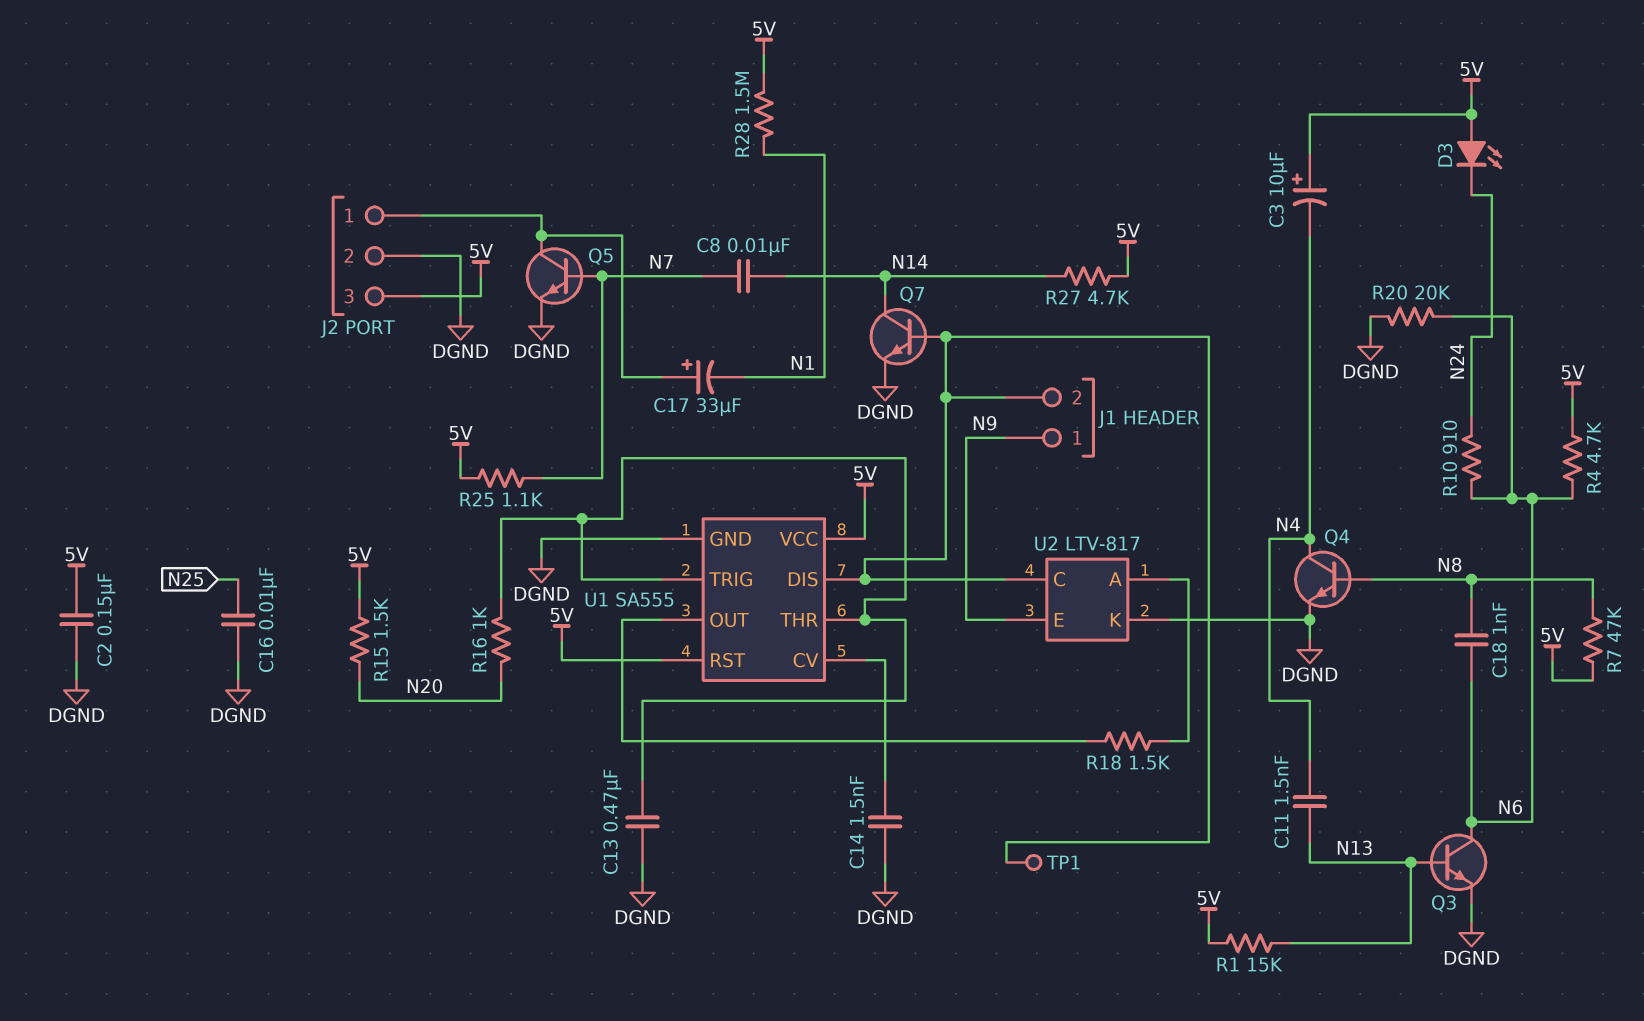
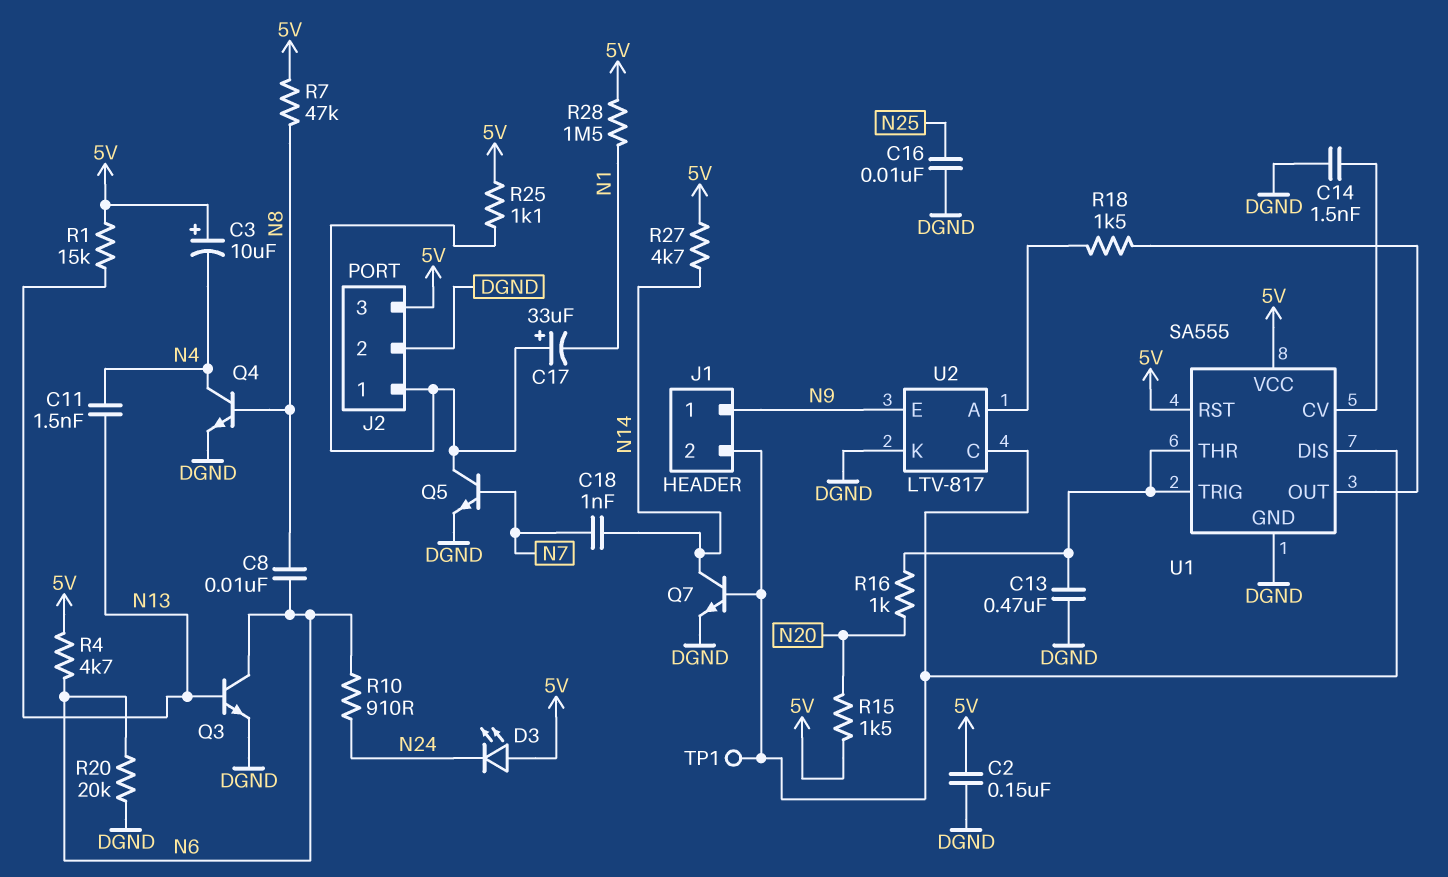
C8: 10nF (N7, N14) -> 10nF (N6, N8)
C18: 1nF (N6, N8) -> 1nF (N7, N14)
R25: 1.1k (5V, N7) -> 1.1k (5V, J2/1)

